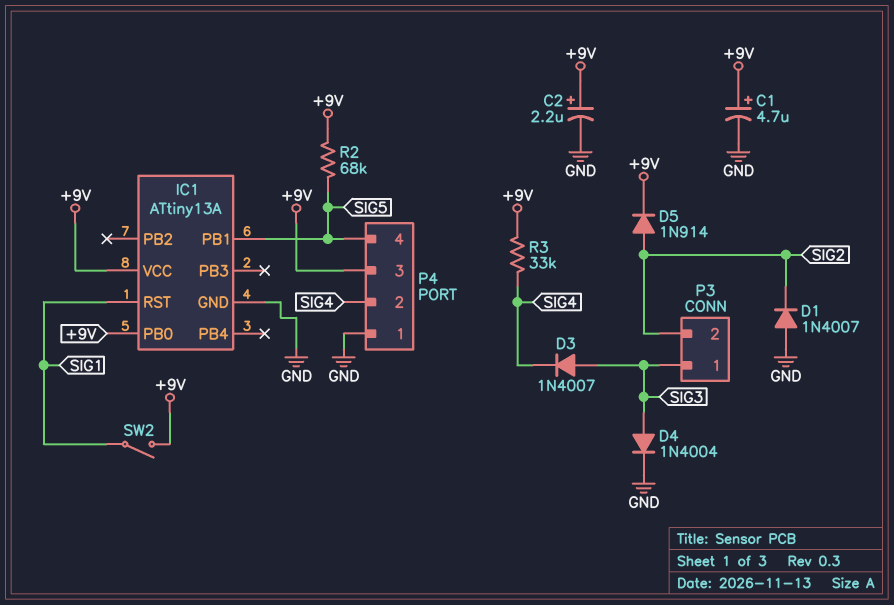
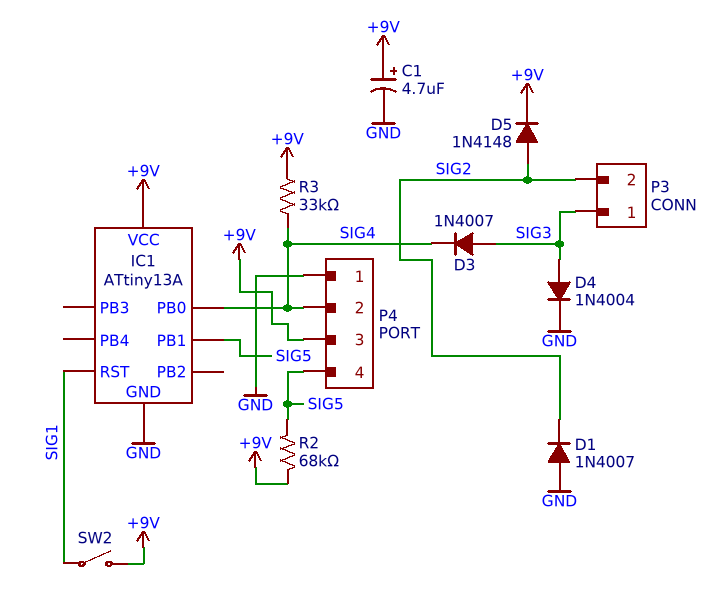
C2: 2.2uF (plus +9V, minus GND) -> none
D5: diode 1N914 (A SIG2, K +9V) -> diode 1N4148 (A SIG2, K +9V)
IC1 pin PB0: +9V -> SIG4

